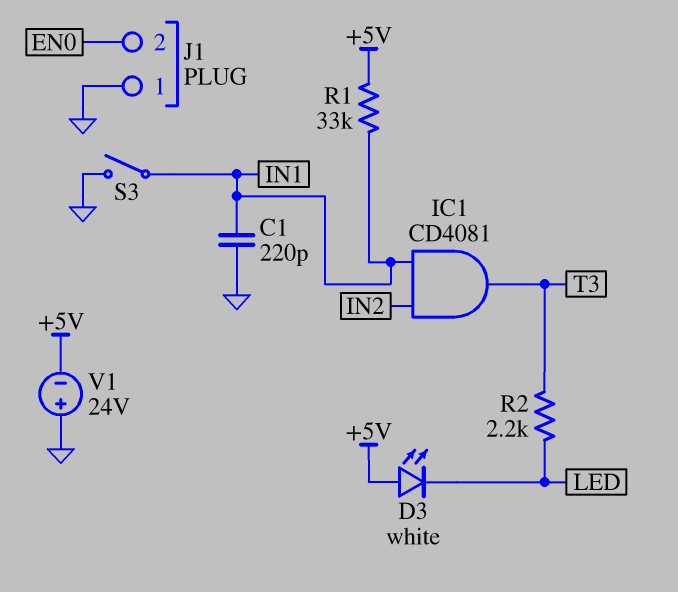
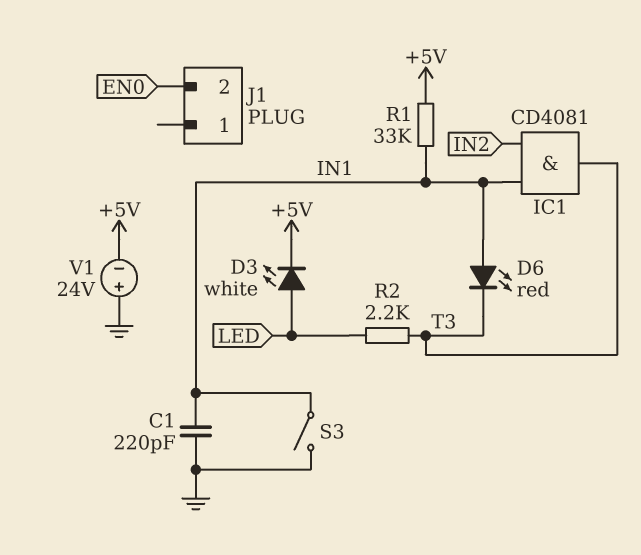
D3: LED white (A +5V, K LED) -> LED white (A LED, K +5V)
D6: none -> LED red (A IN1, K T3)
J1 pin 1: GND -> none

